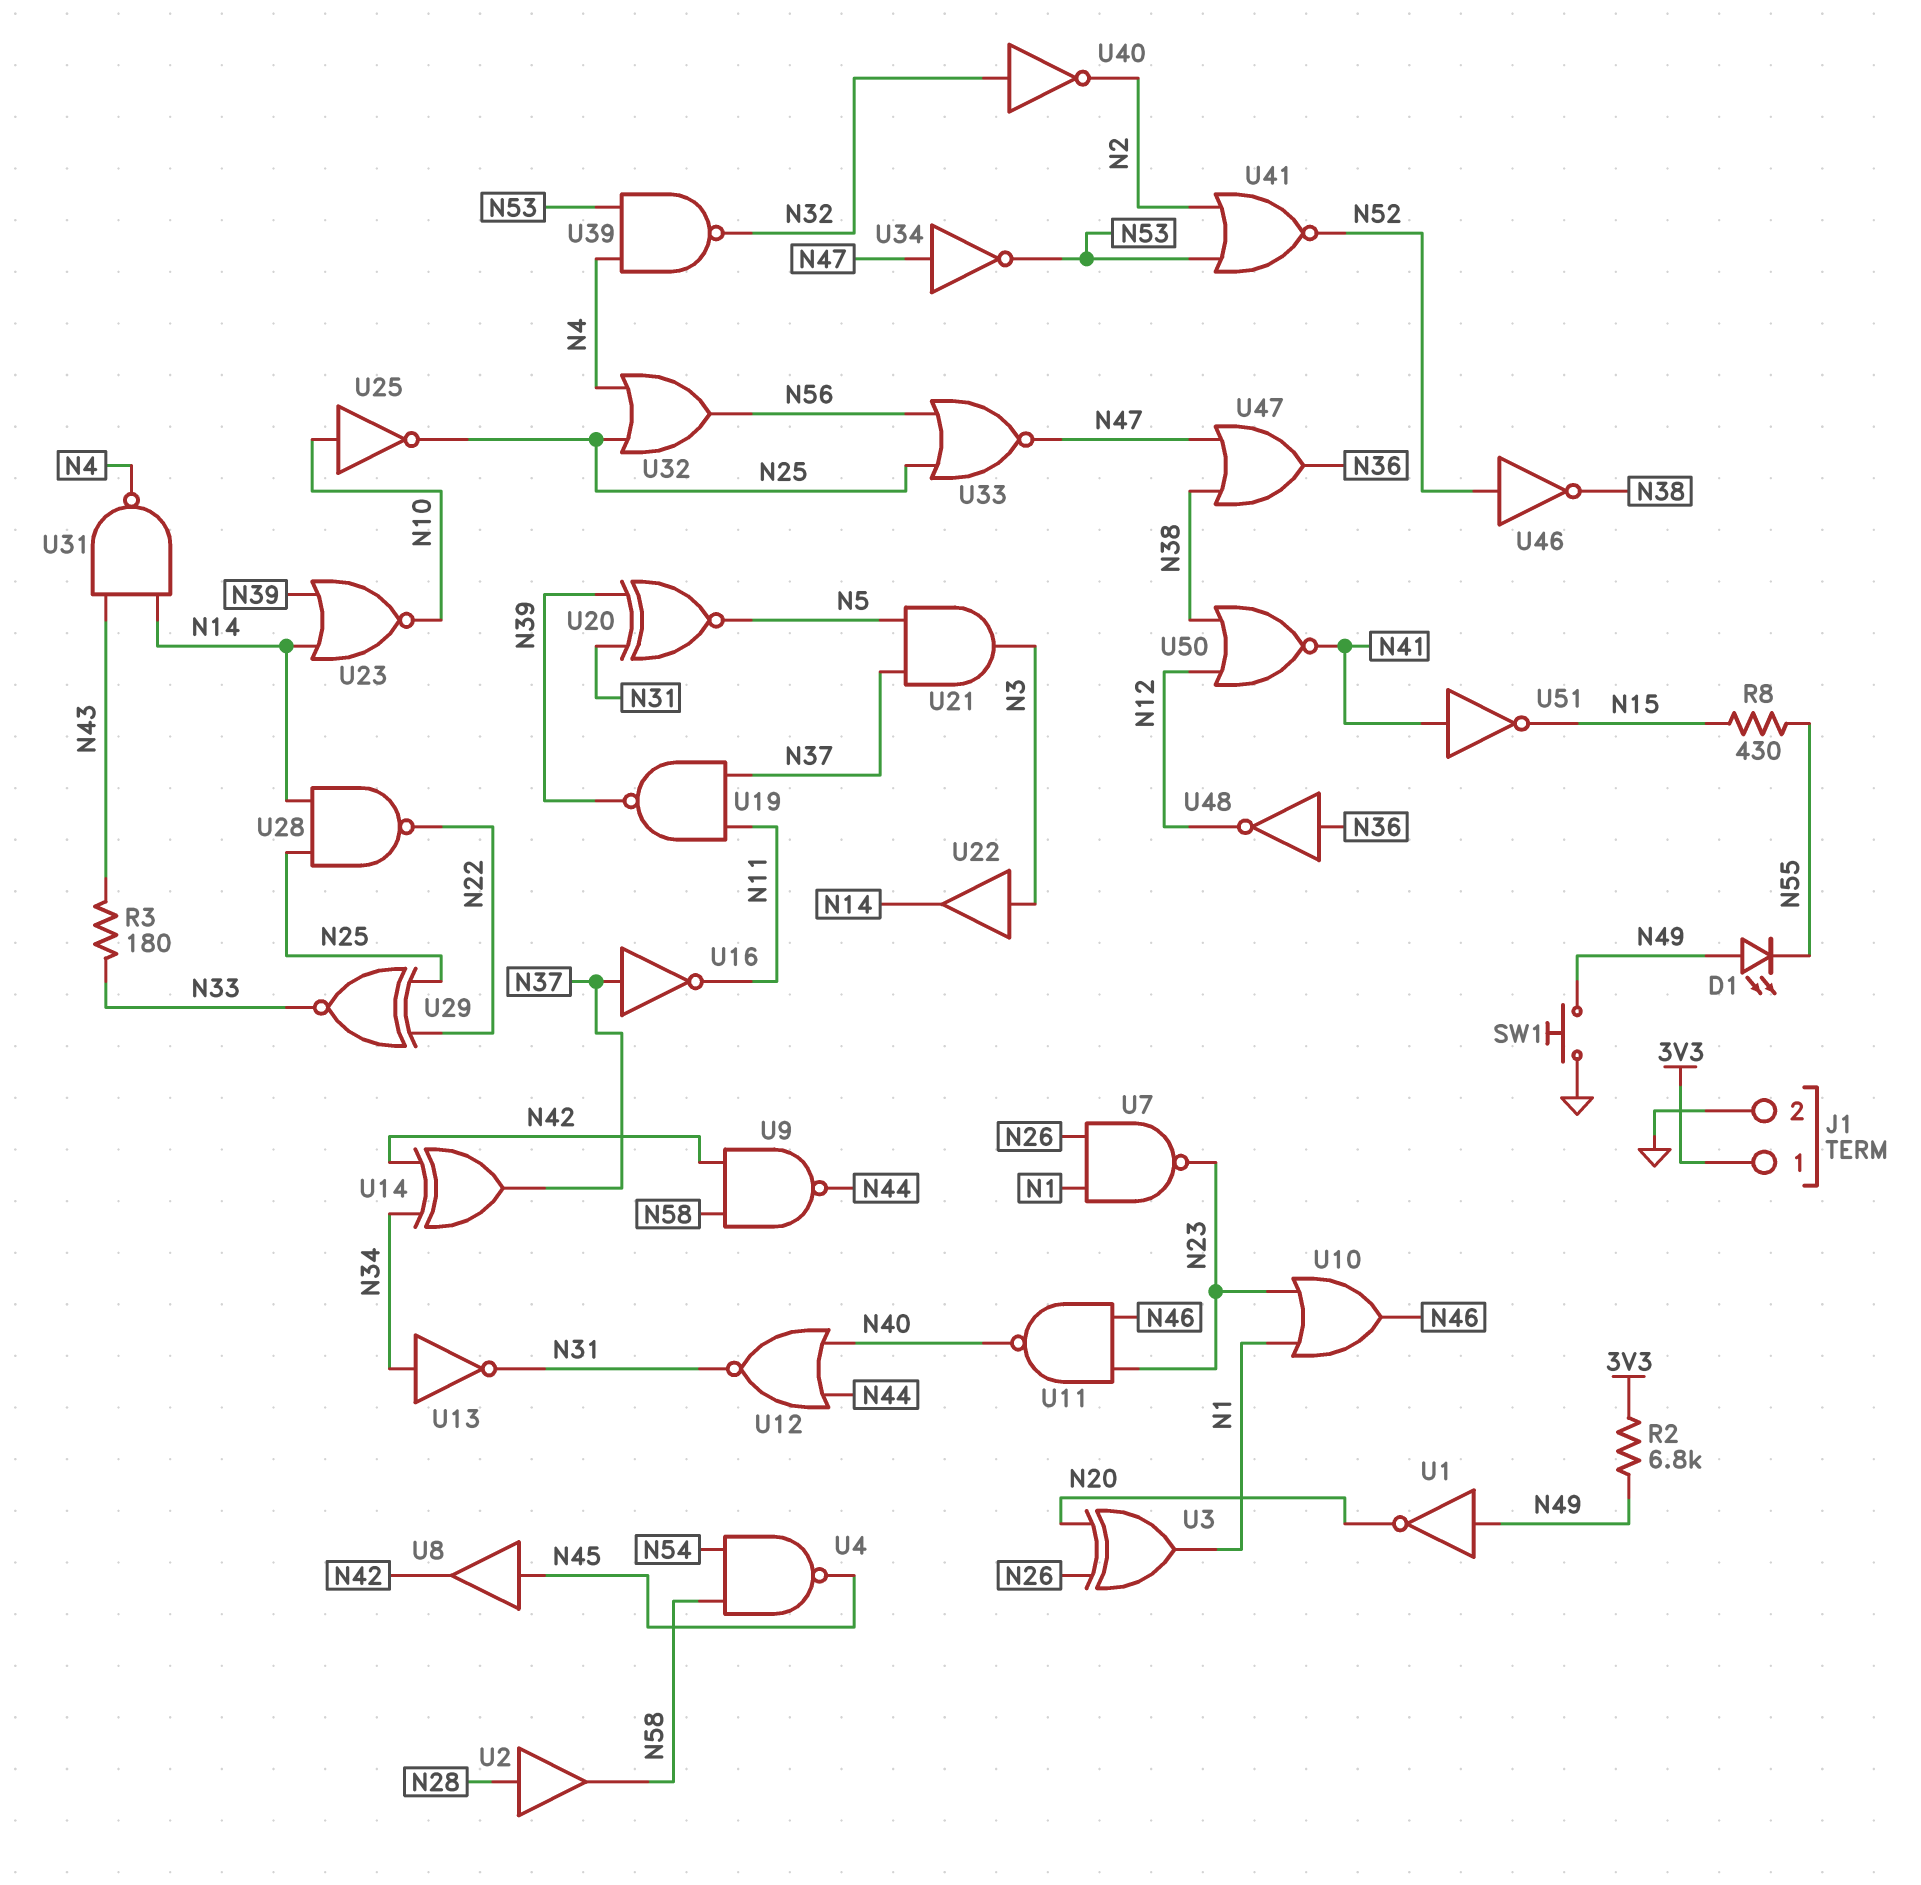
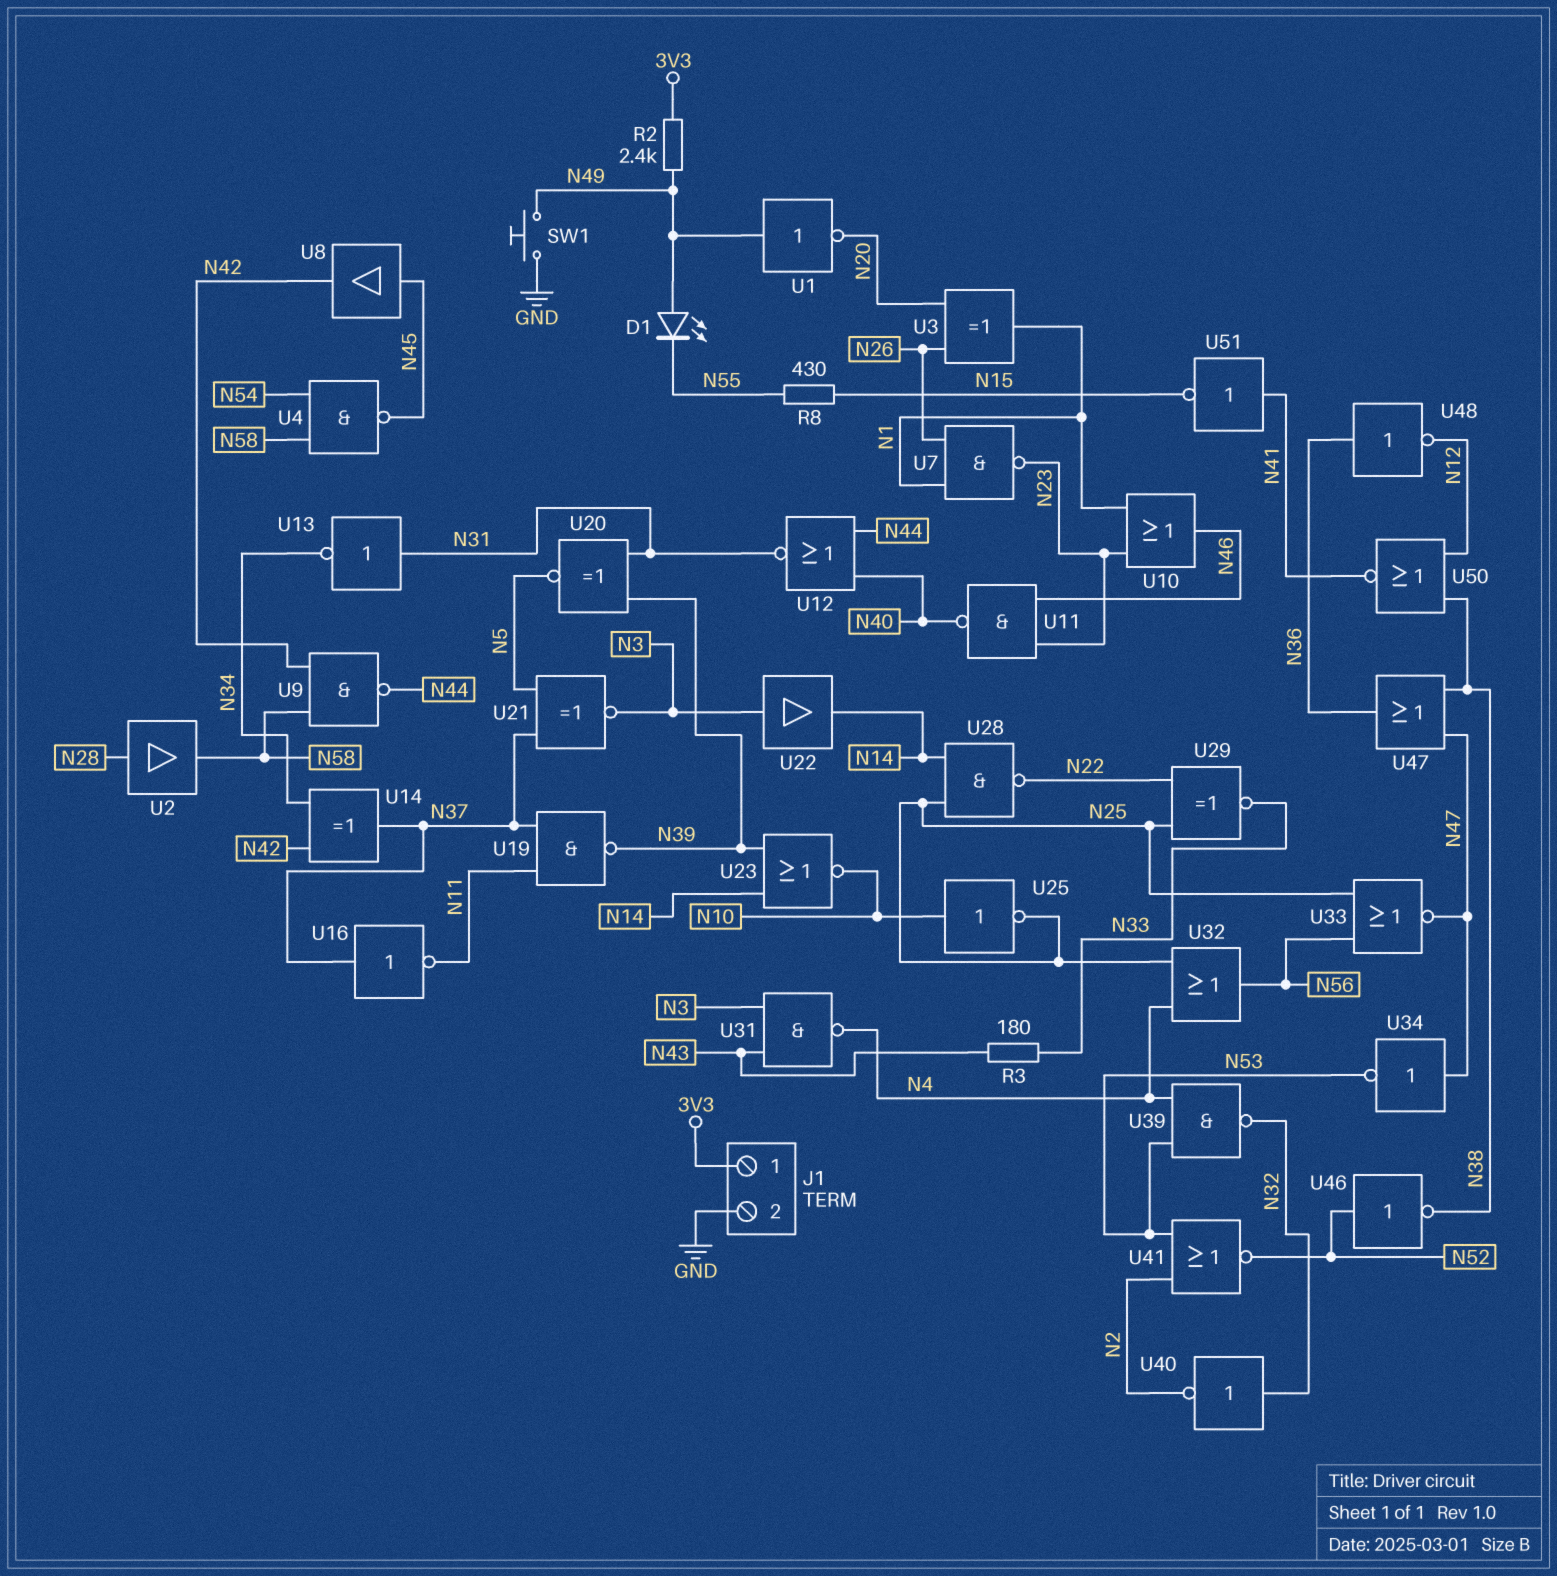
R2: 6.8k (3V3, N49) -> 2.4k (3V3, N49)
U13: NOT (in N34, out N31) -> NOT (in N31, out N34)
U21: AND (in N5, in N37, out N3) -> XNOR (in N5, in N37, out N3)
U31: NAND (in N14, in N43, out N4) -> NAND (in N3, in N43, out N4)

